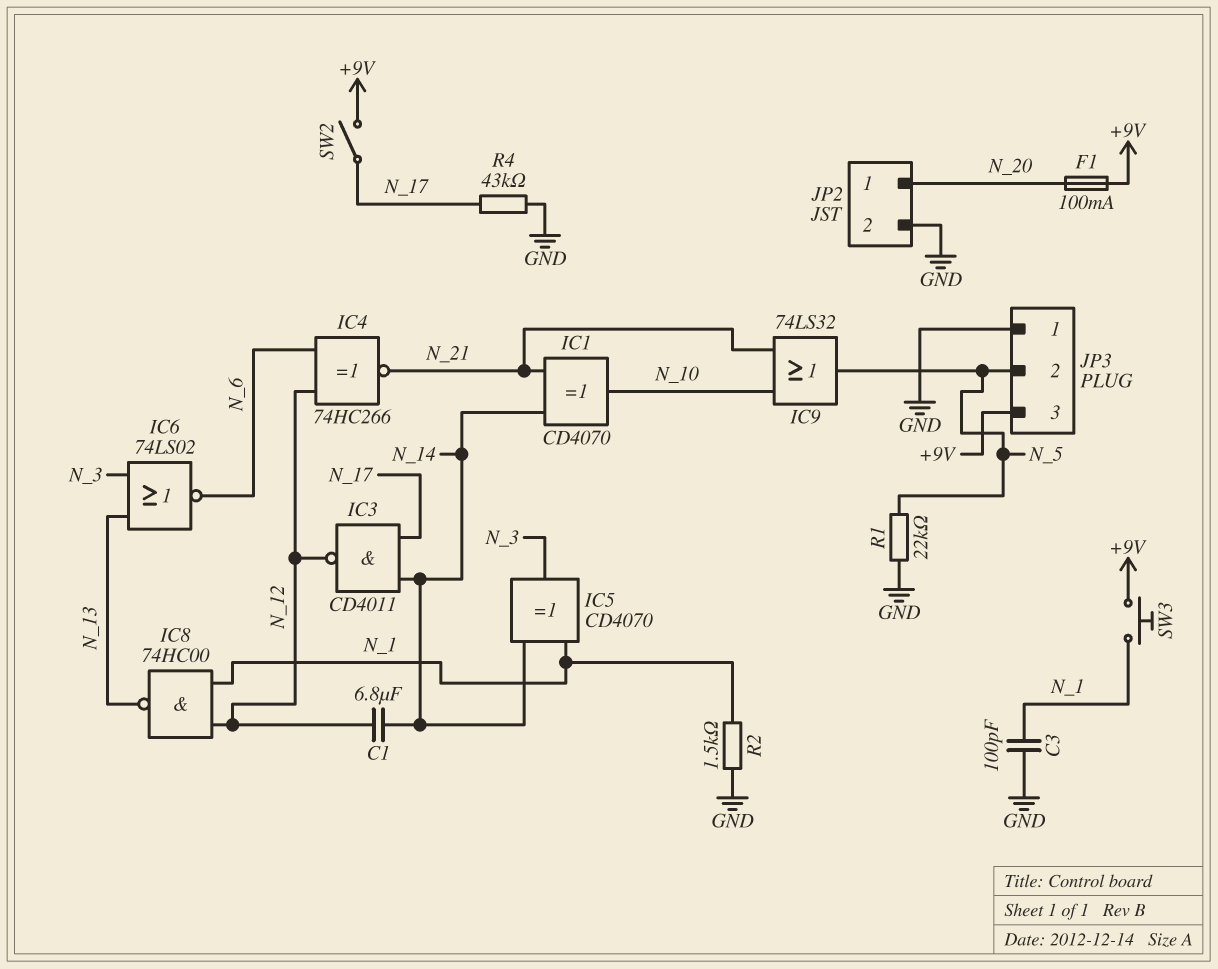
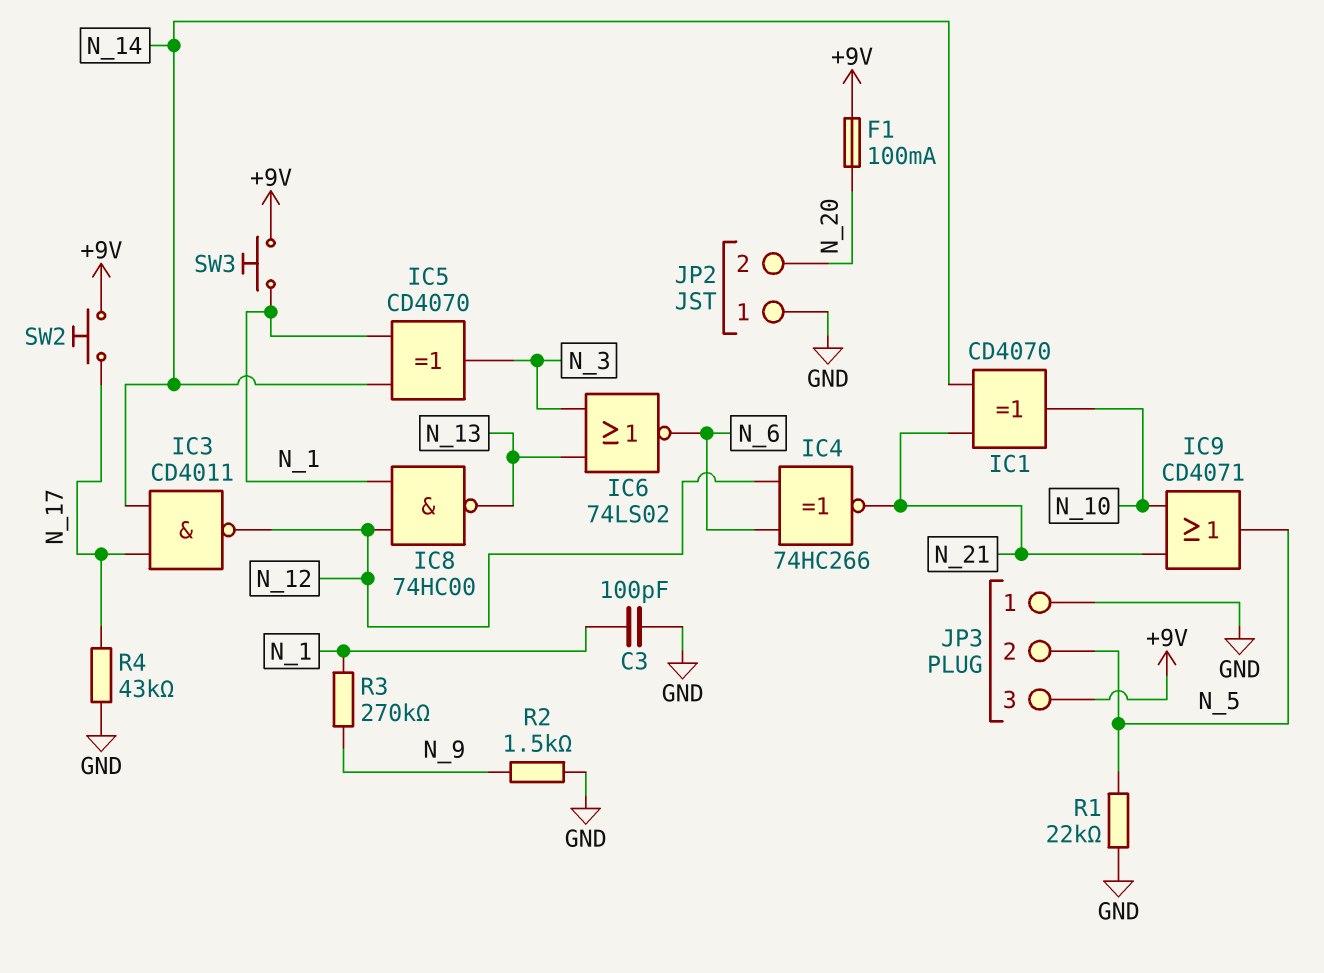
C1: 6.8uF (N_12, N_14) -> none
IC9: OR 74LS32 (in N_10, in N_21, out N_5) -> OR CD4071 (in N_10, in N_21, out N_5)
JP2 pin 1: N_20 -> GND
JP2 pin 2: GND -> N_20
R2: 1.5k (GND, N_1) -> 1.5k (GND, N_9)
R3: none -> 270k (N_1, N_9)
SW2: switch (+9V, N_17) -> button (+9V, N_17)

